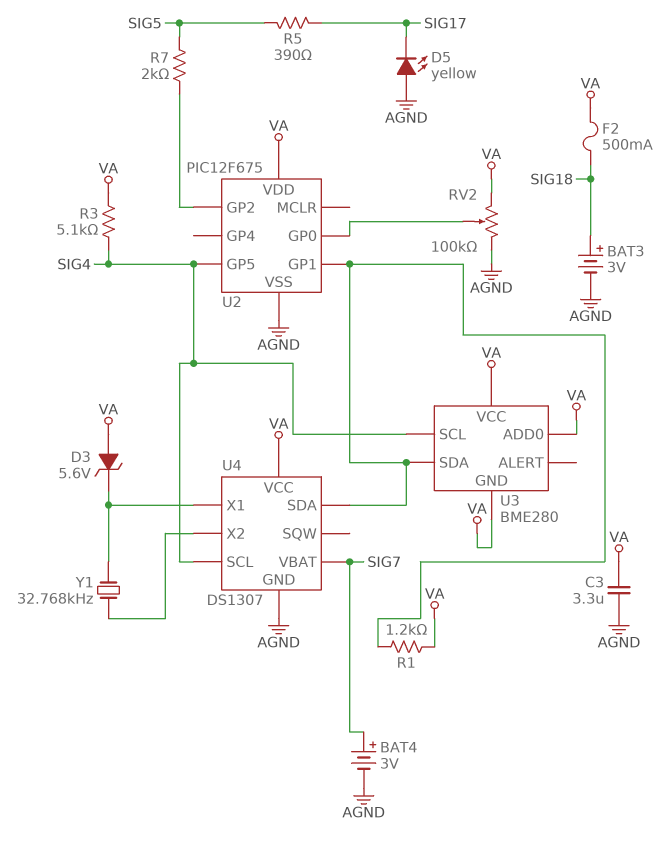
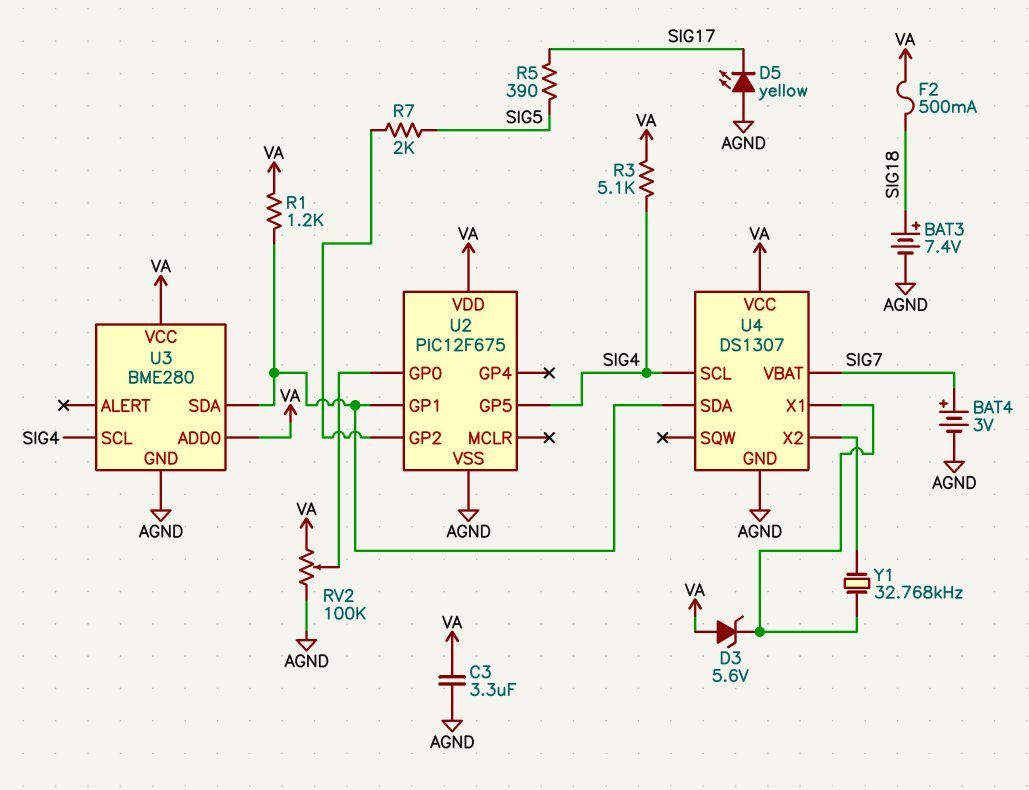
BAT3: 3V (plus SIG18, minus AGND) -> 7.4V (plus SIG18, minus AGND)
U3 pin GND: VA -> AGND

